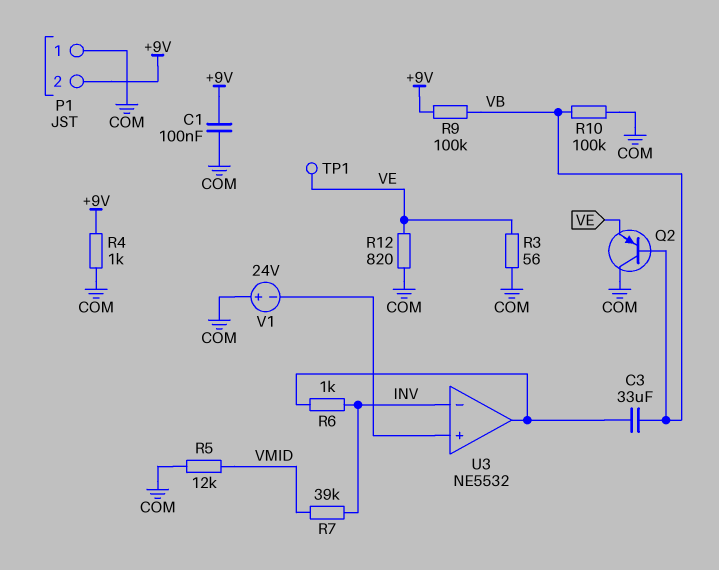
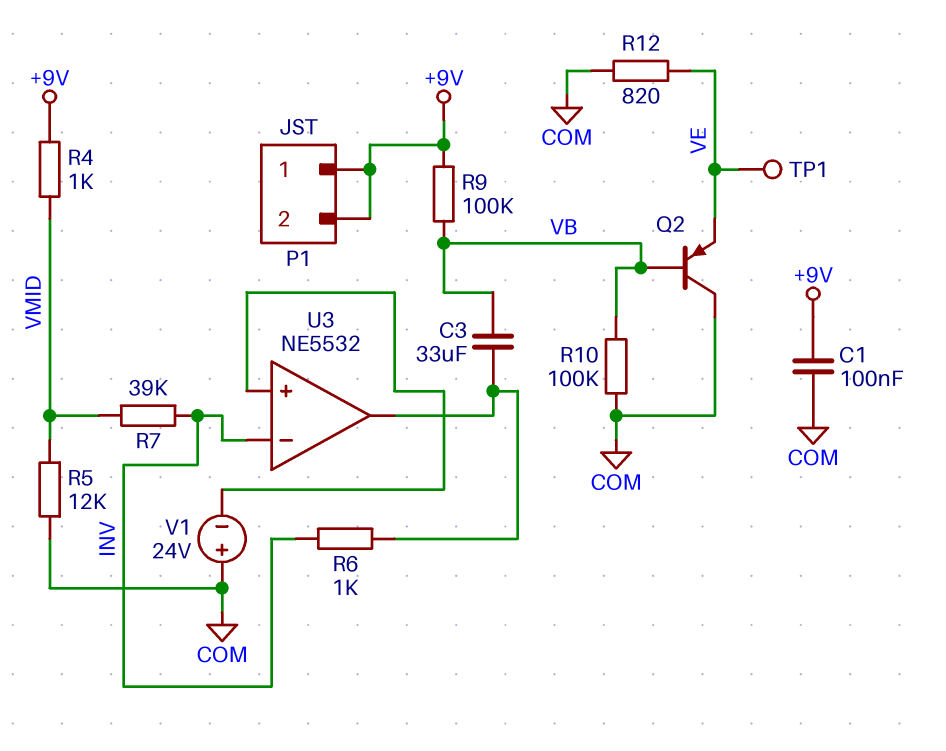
P1 pin 1: COM -> +9V
R3: 56 (COM, VE) -> none
R4: 1k (+9V, COM) -> 1k (+9V, VMID)

